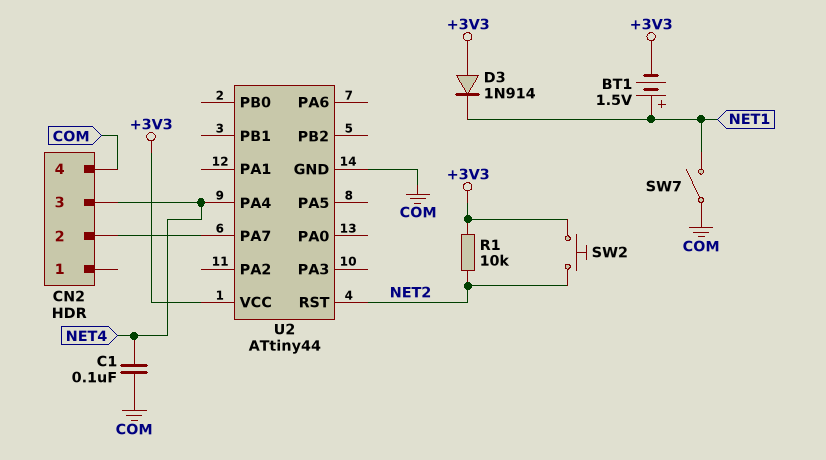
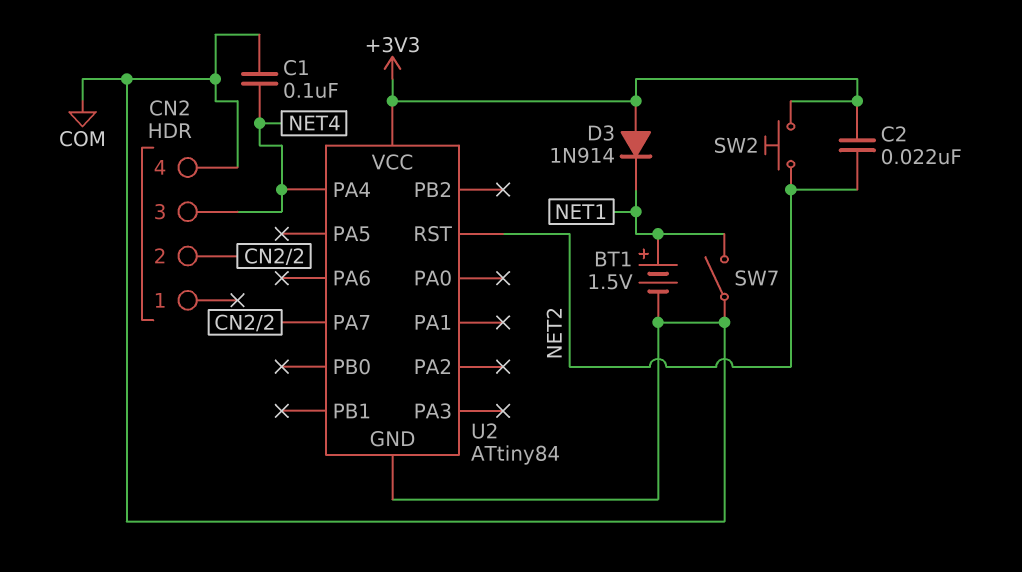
BT1: 1.5V (plus NET1, minus +3V3) -> 1.5V (plus NET1, minus COM)
C2: none -> 22nF (+3V3, NET2)
R1: 10k (+3V3, NET2) -> none
U2: ATtiny44 -> ATtiny84

